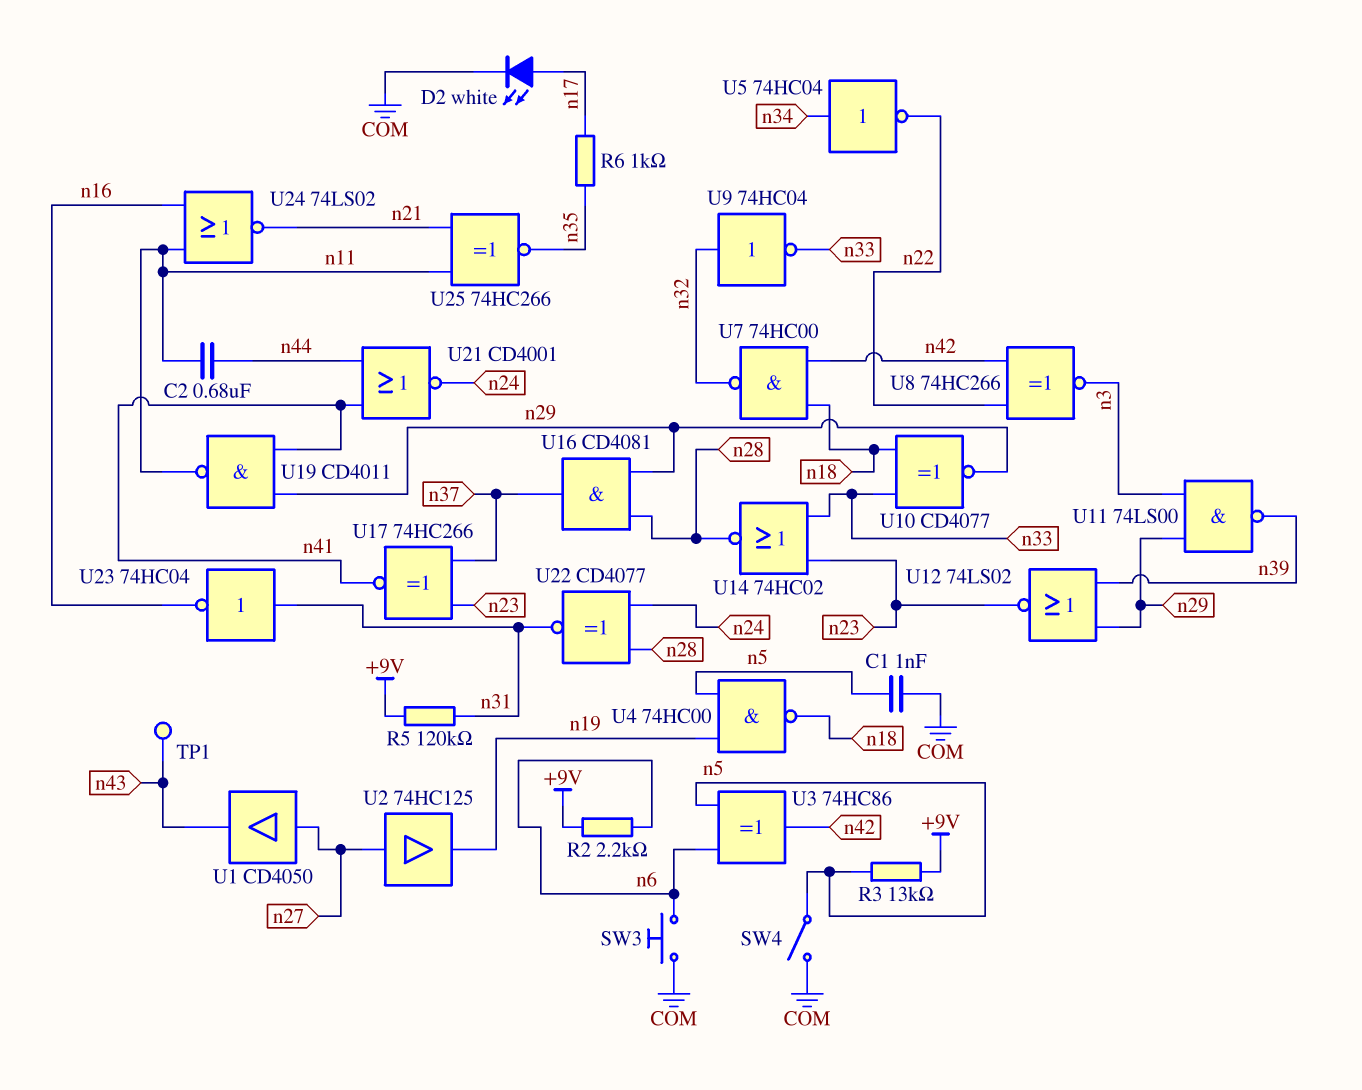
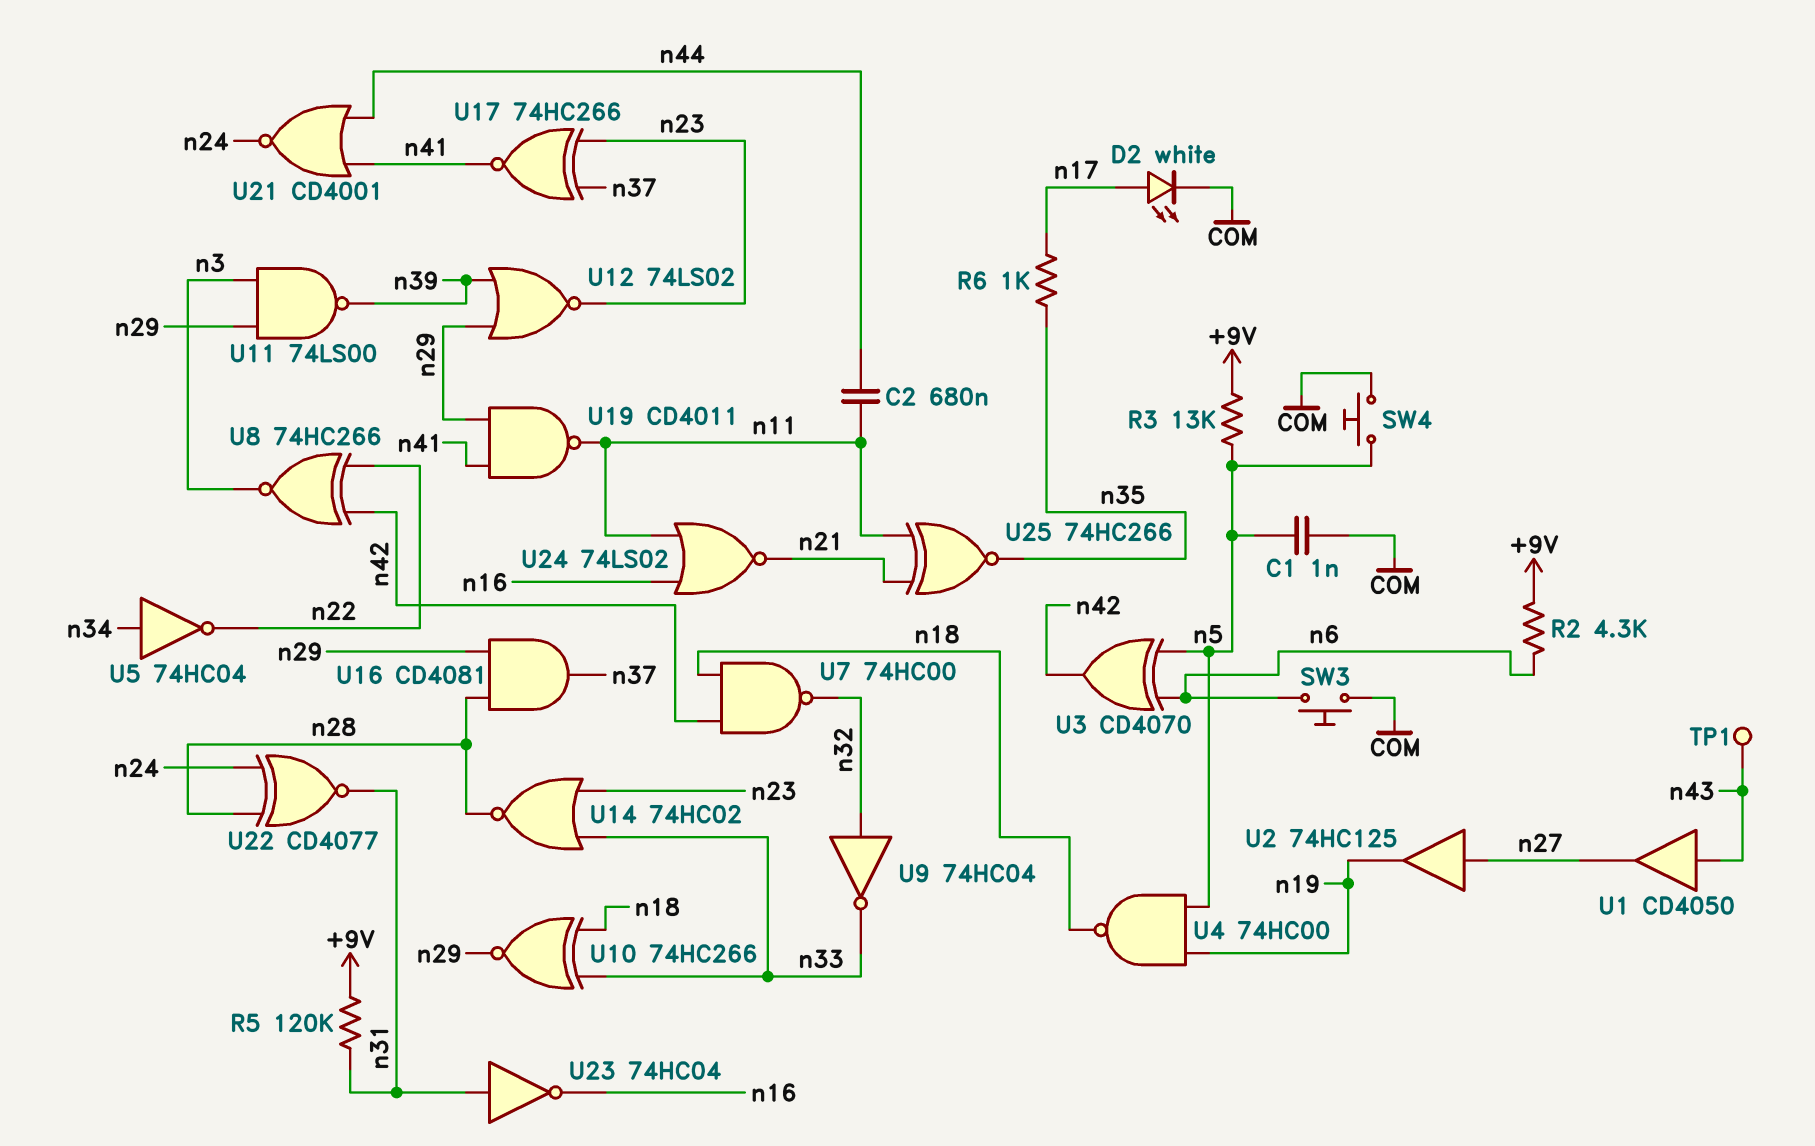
R2: 2.2k (+9V, n6) -> 4.3k (+9V, n6)
SW4: switch (COM, n5) -> button (COM, n5)
U1: buffer CD4050 (in n27, out n43) -> buffer CD4050 (in n43, out n27)
U3: XOR 74HC86 (in n5, in n6, out n42) -> XOR CD4070 (in n5, in n6, out n42)
U10: XNOR CD4077 (in n18, in n33, out n29) -> XNOR 74HC266 (in n18, in n33, out n29)

